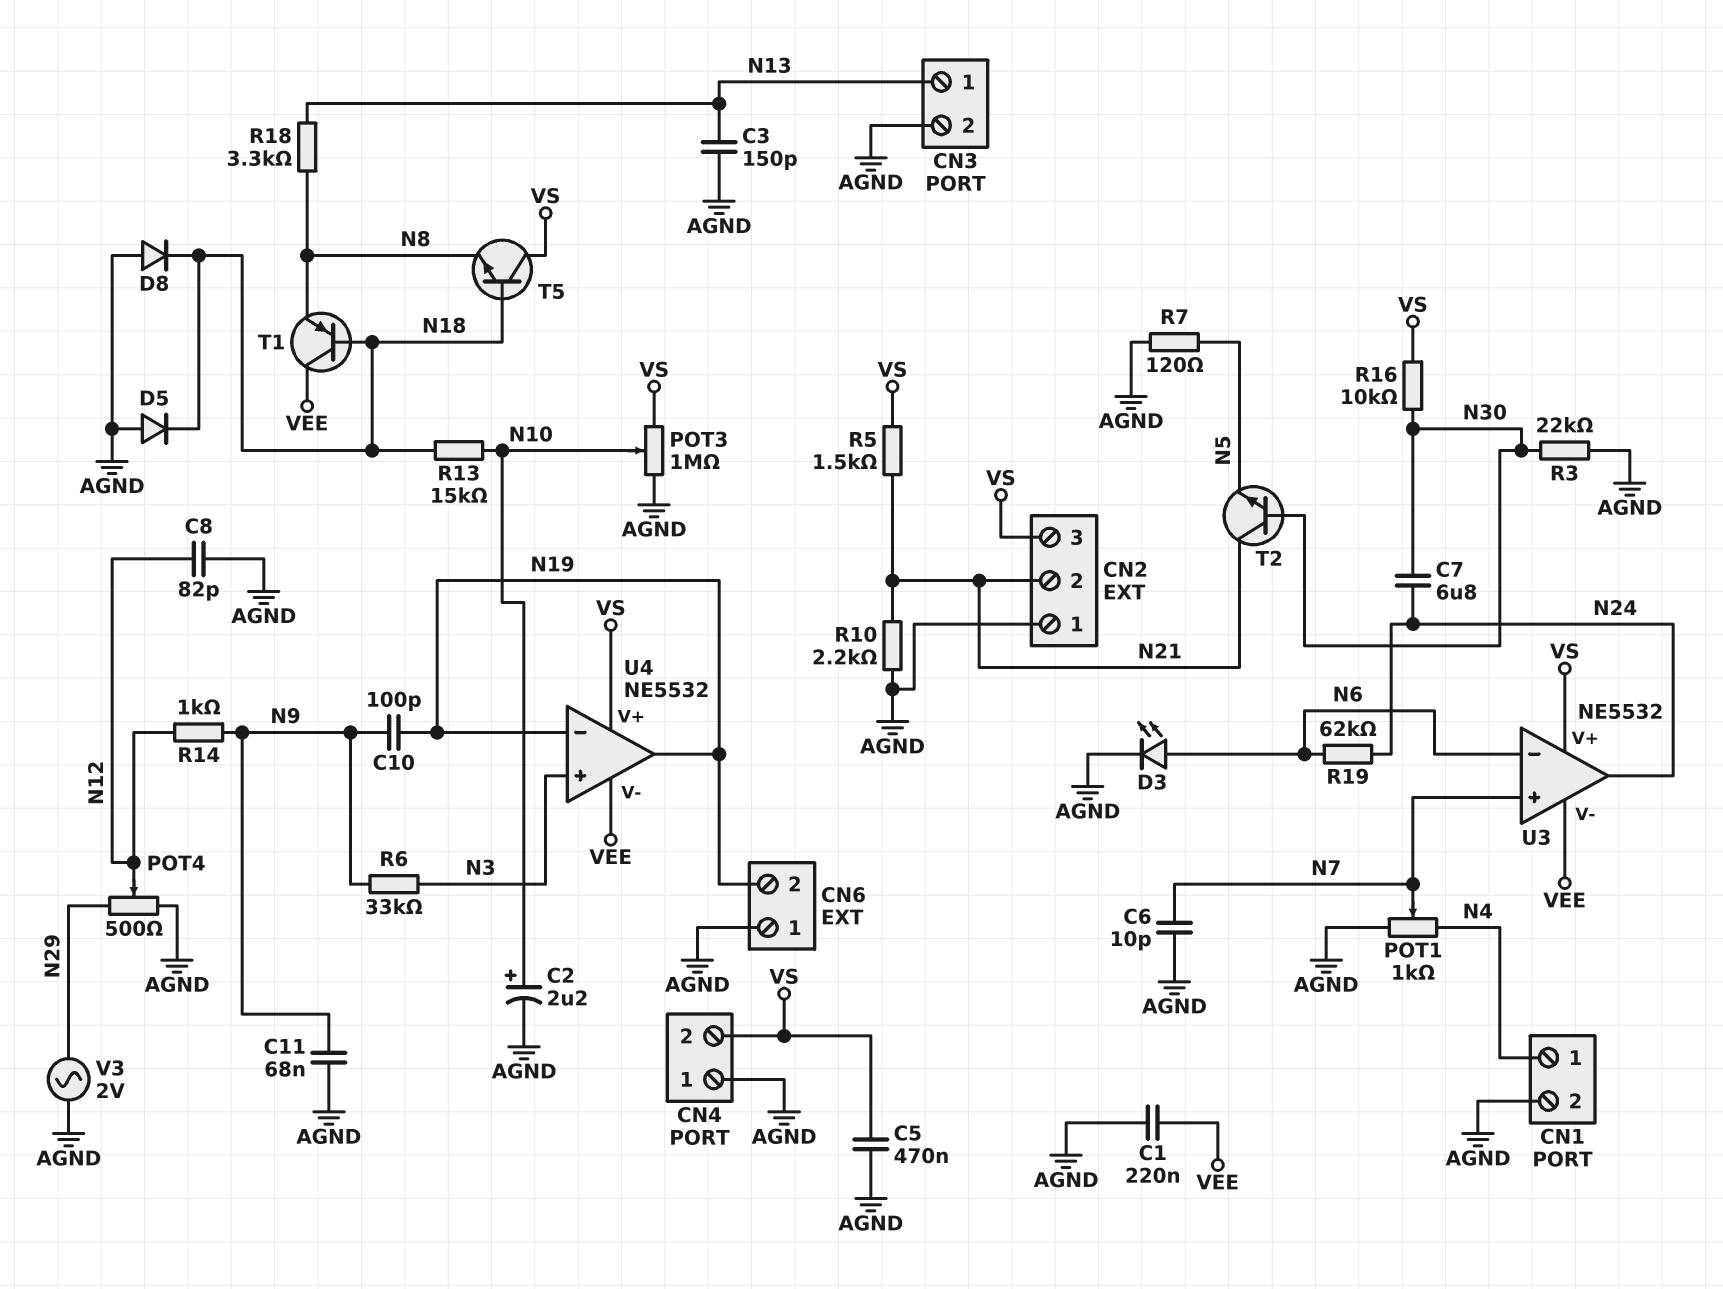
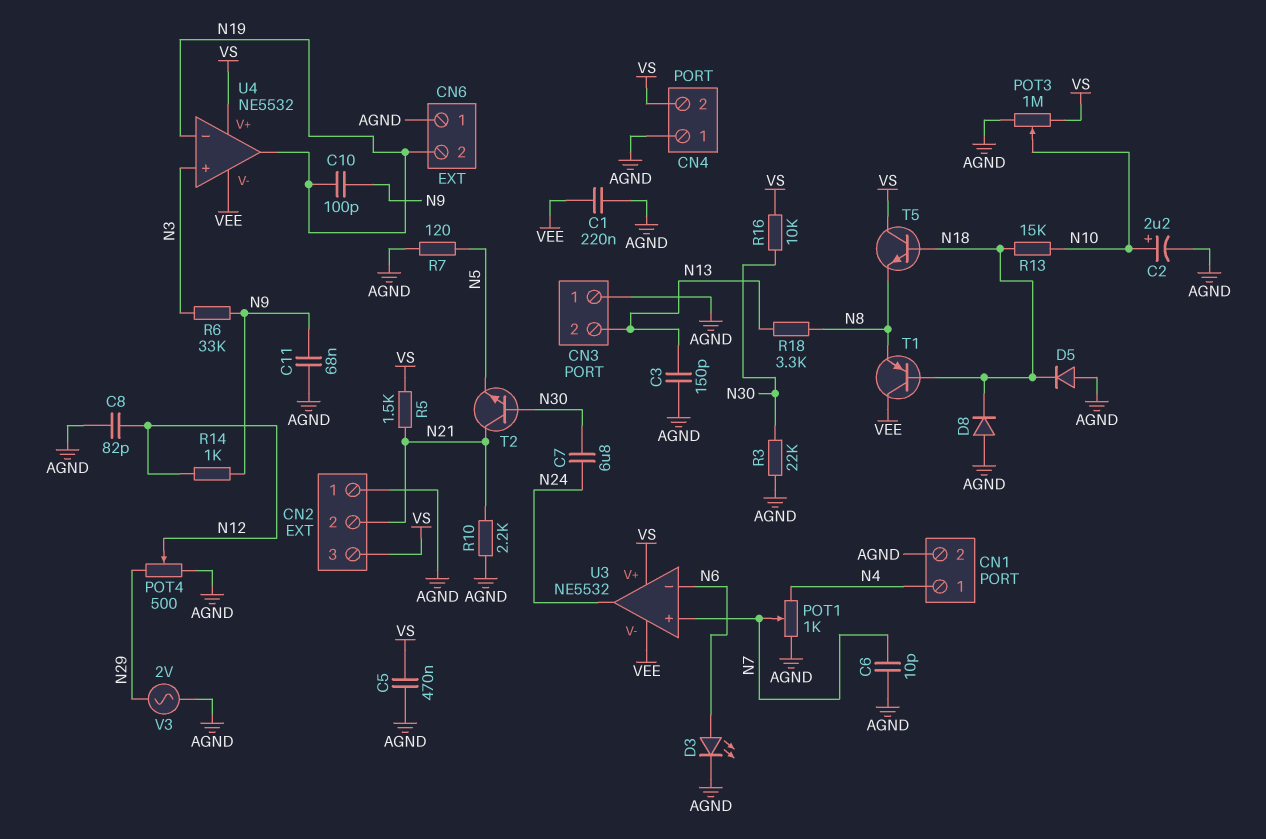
CN3 pin 1: N13 -> AGND
CN3 pin 2: AGND -> N13
R19: 62k (N6, N24) -> none

